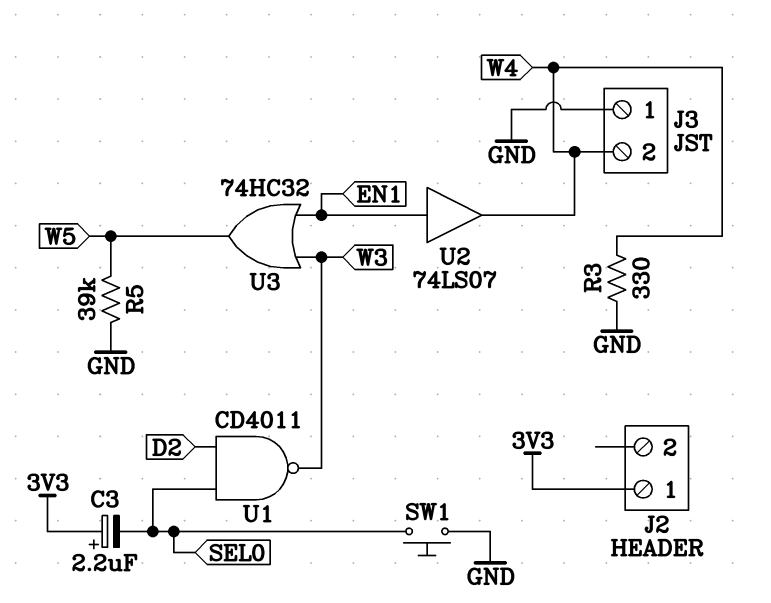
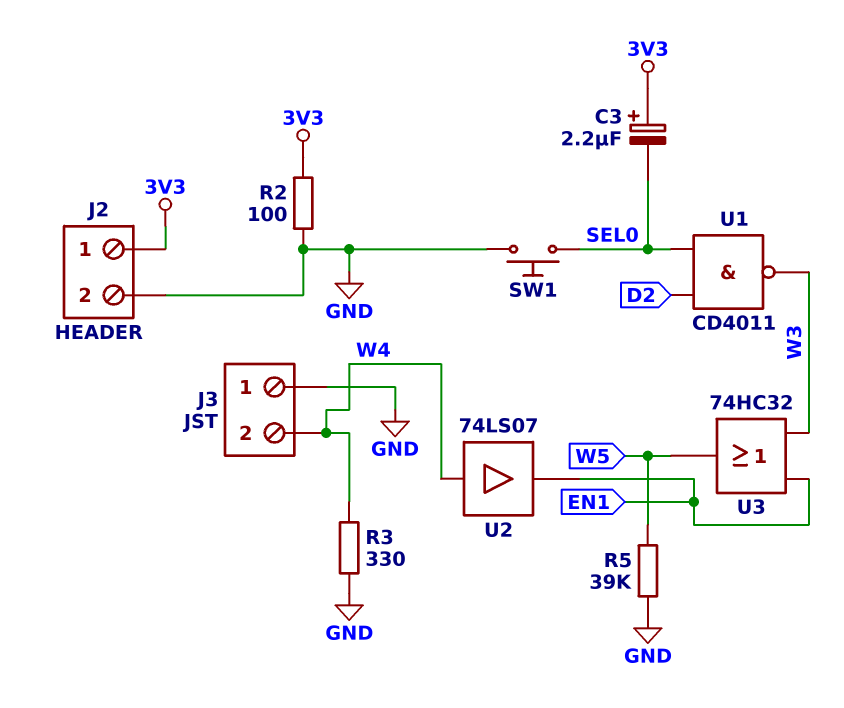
J2 pin 2: none -> GND
R2: none -> 100 (3V3, GND)
U2: buffer 74LS07 (in EN1, out W4) -> buffer 74LS07 (in W4, out EN1)

